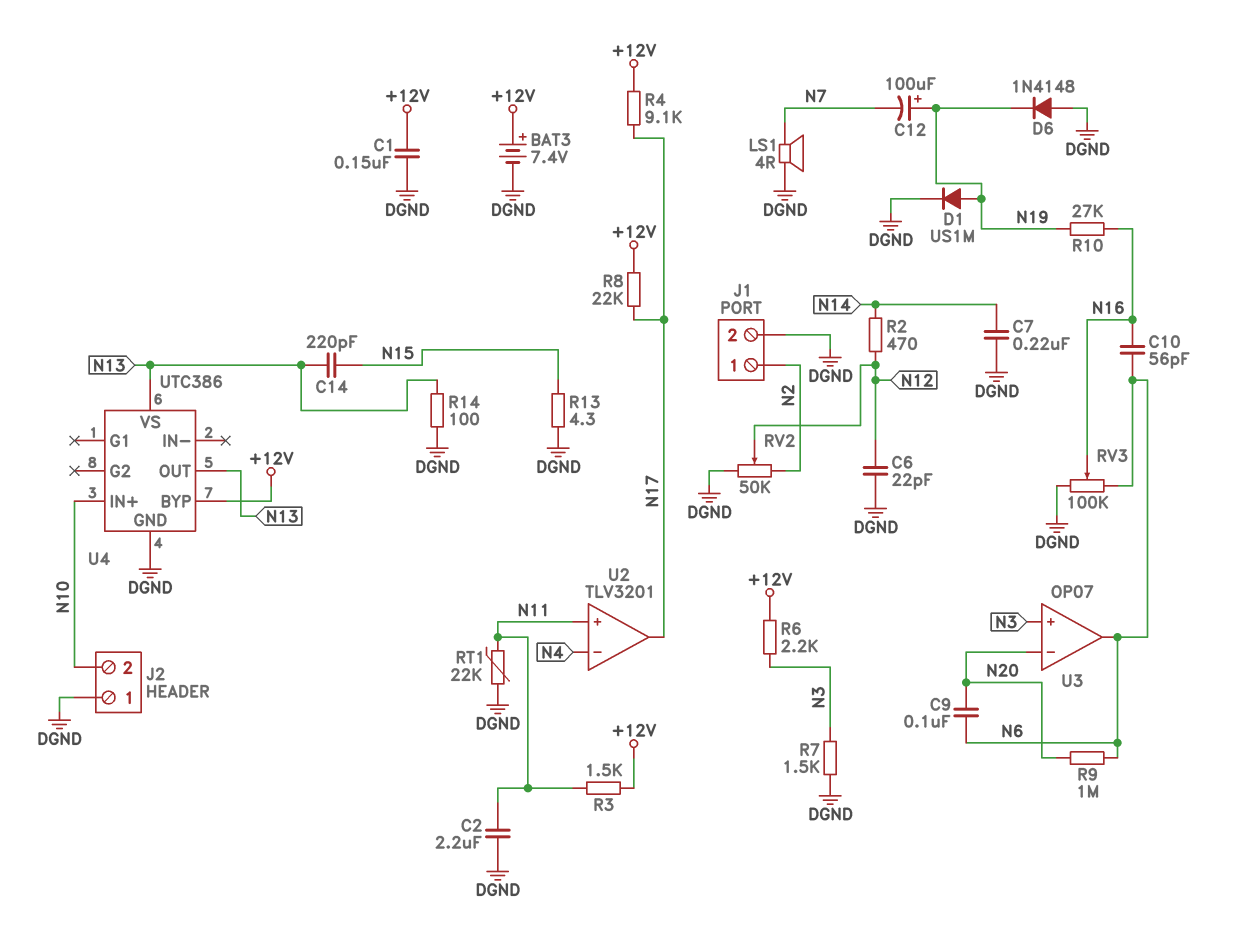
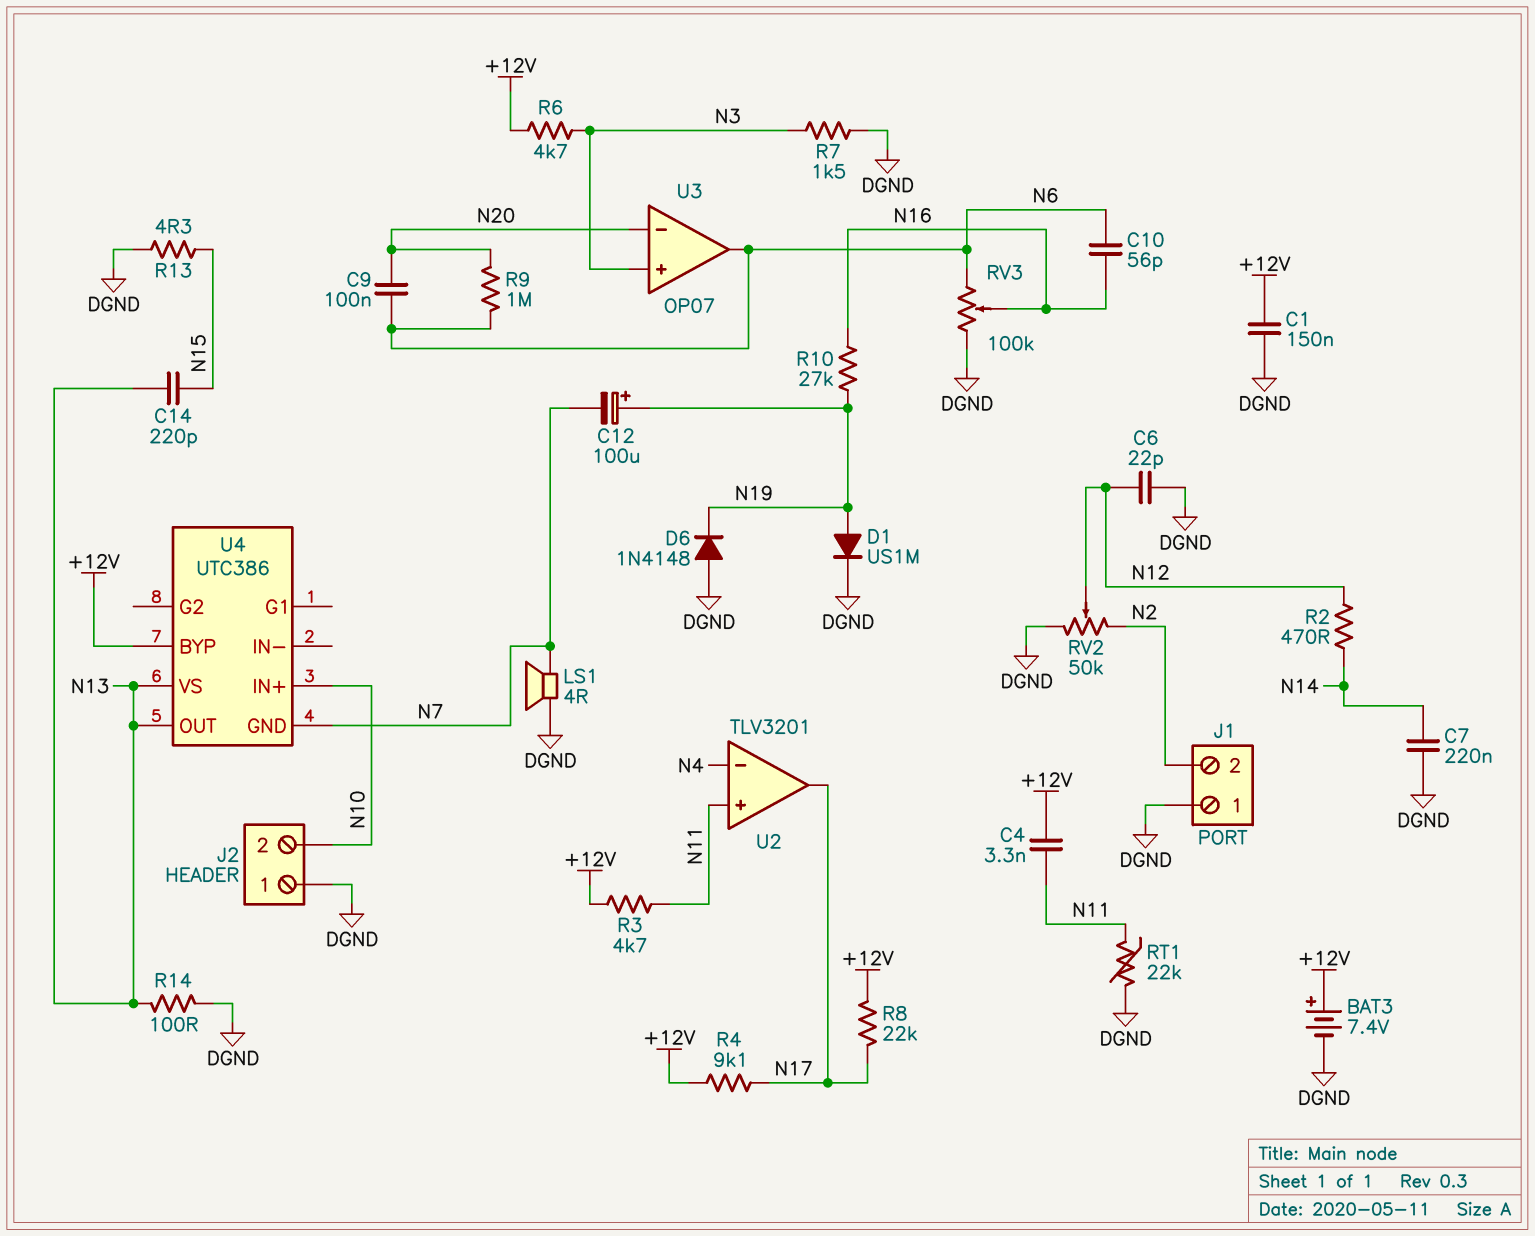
C2: 2.2uF (DGND, N11) -> none
C4: none -> 3.3nF (+12V, N11)
J1 pin 1: N2 -> DGND
J1 pin 2: DGND -> N2
R3: 1.5k (+12V, N11) -> 4.7k (+12V, N11)
R6: 2.2k (+12V, N3) -> 4.7k (+12V, N3)
U4 pin GND: DGND -> N7

